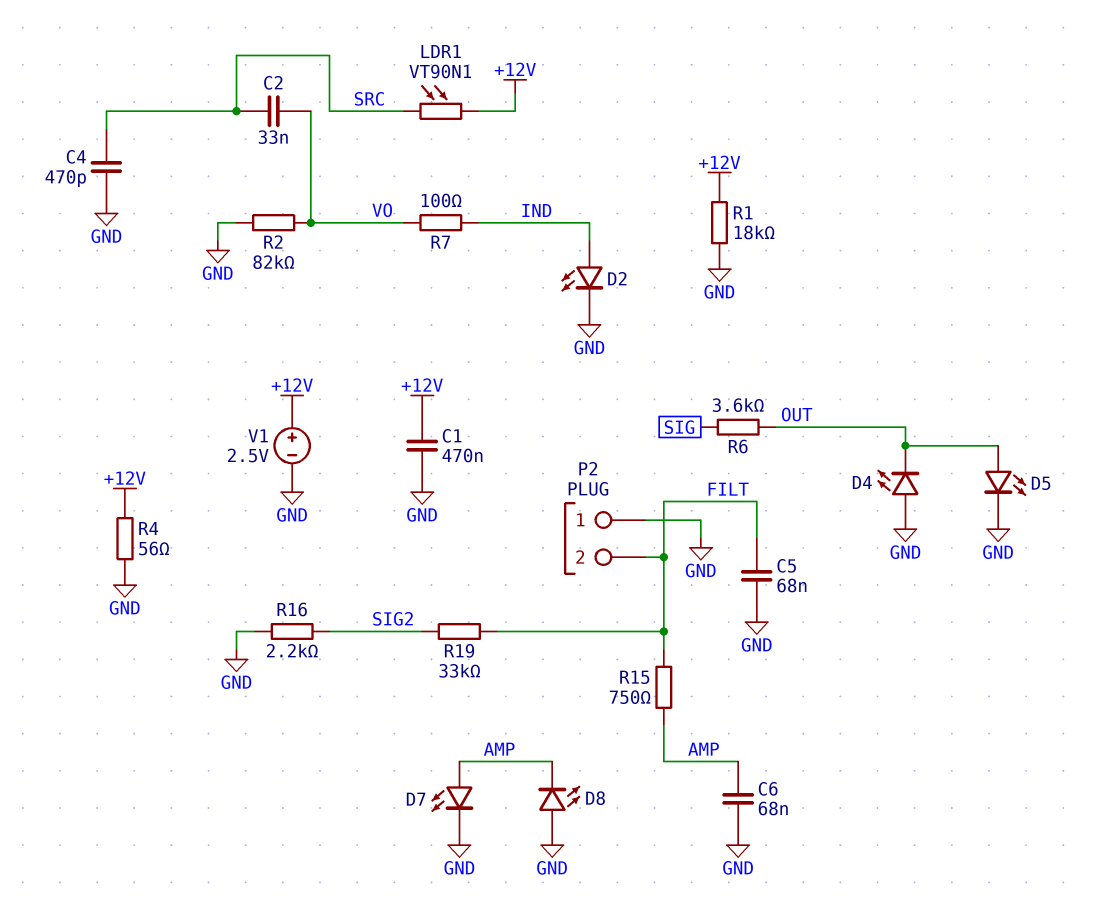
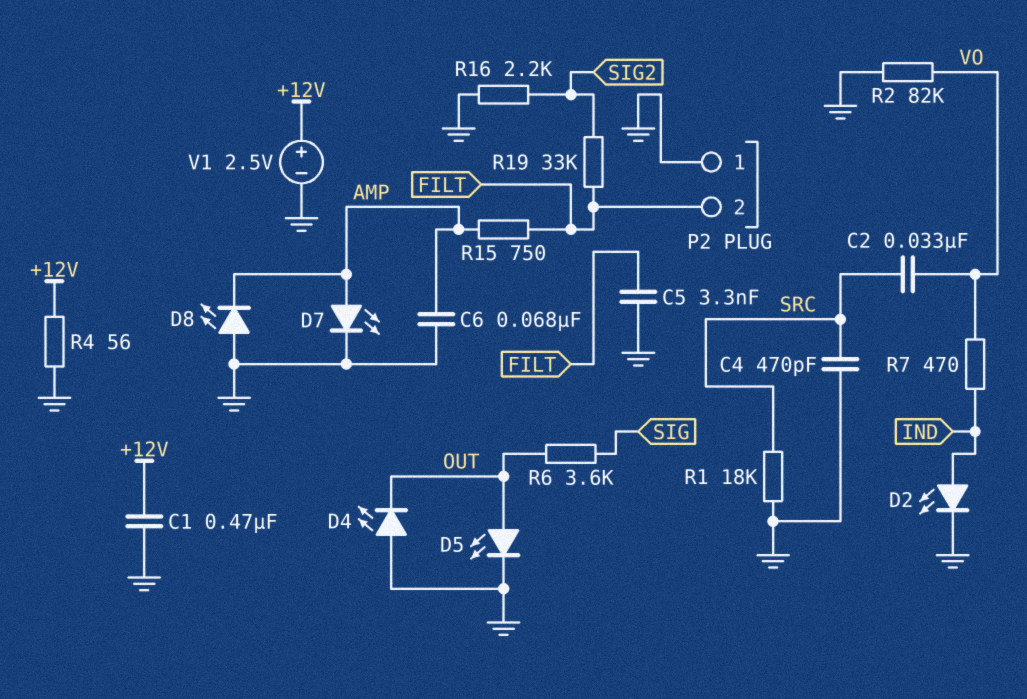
C5: 68nF (FILT, GND) -> 3.3nF (FILT, GND)
LDR1: VT90N1 (+12V, SRC) -> none
R1: 18k (+12V, GND) -> 18k (GND, SRC)
R7: 100 (IND, VO) -> 470 (IND, VO)

